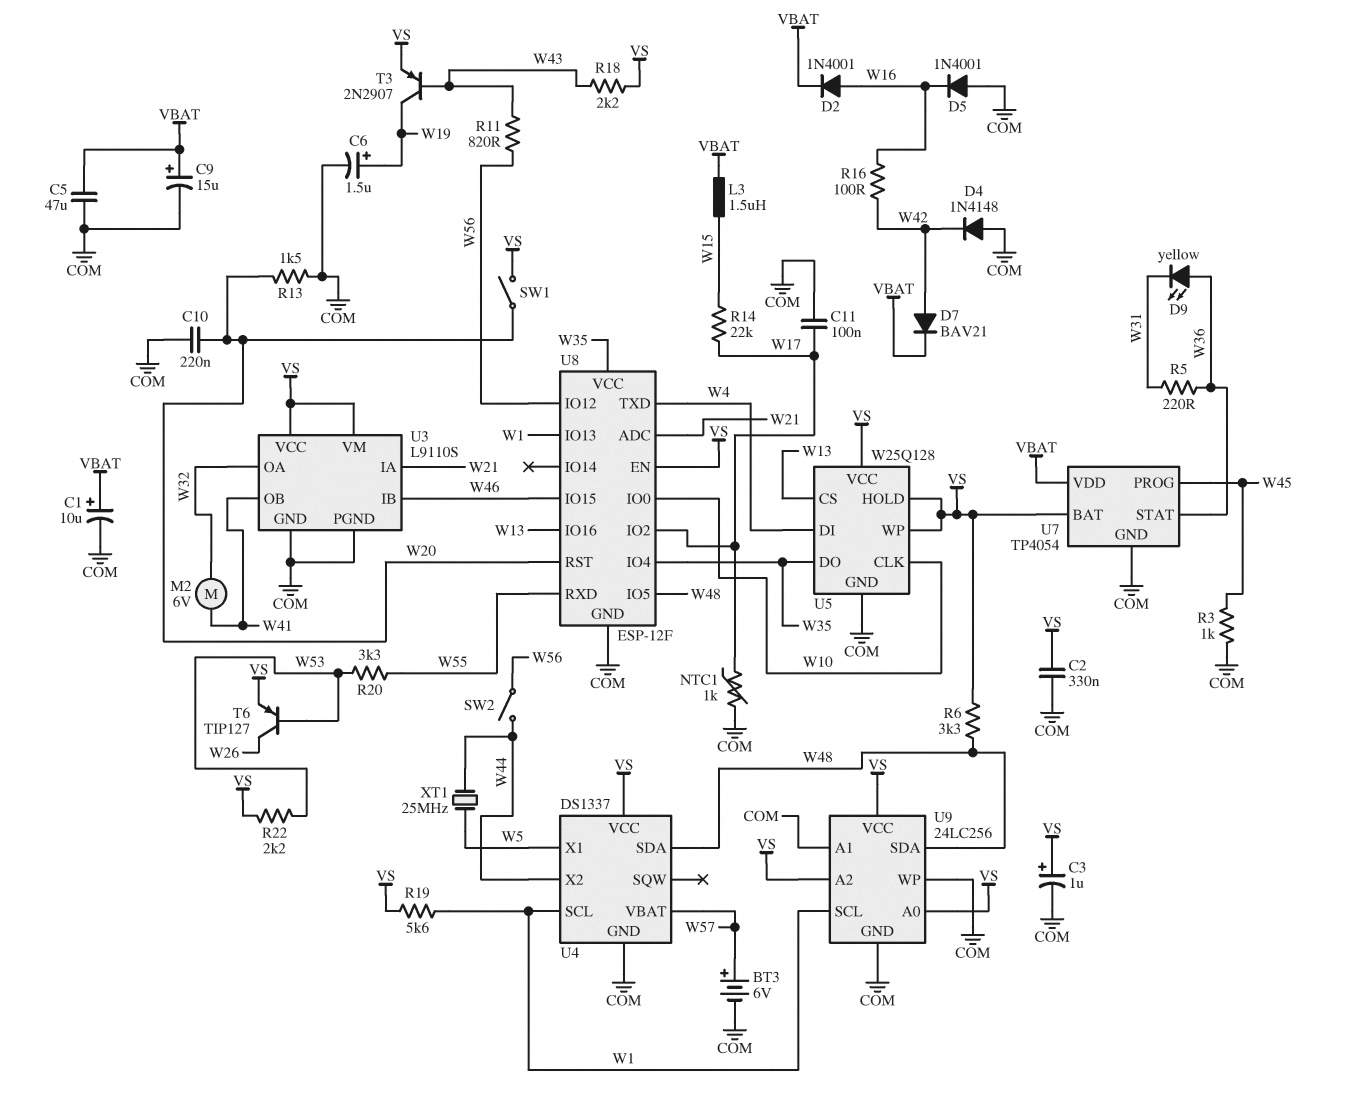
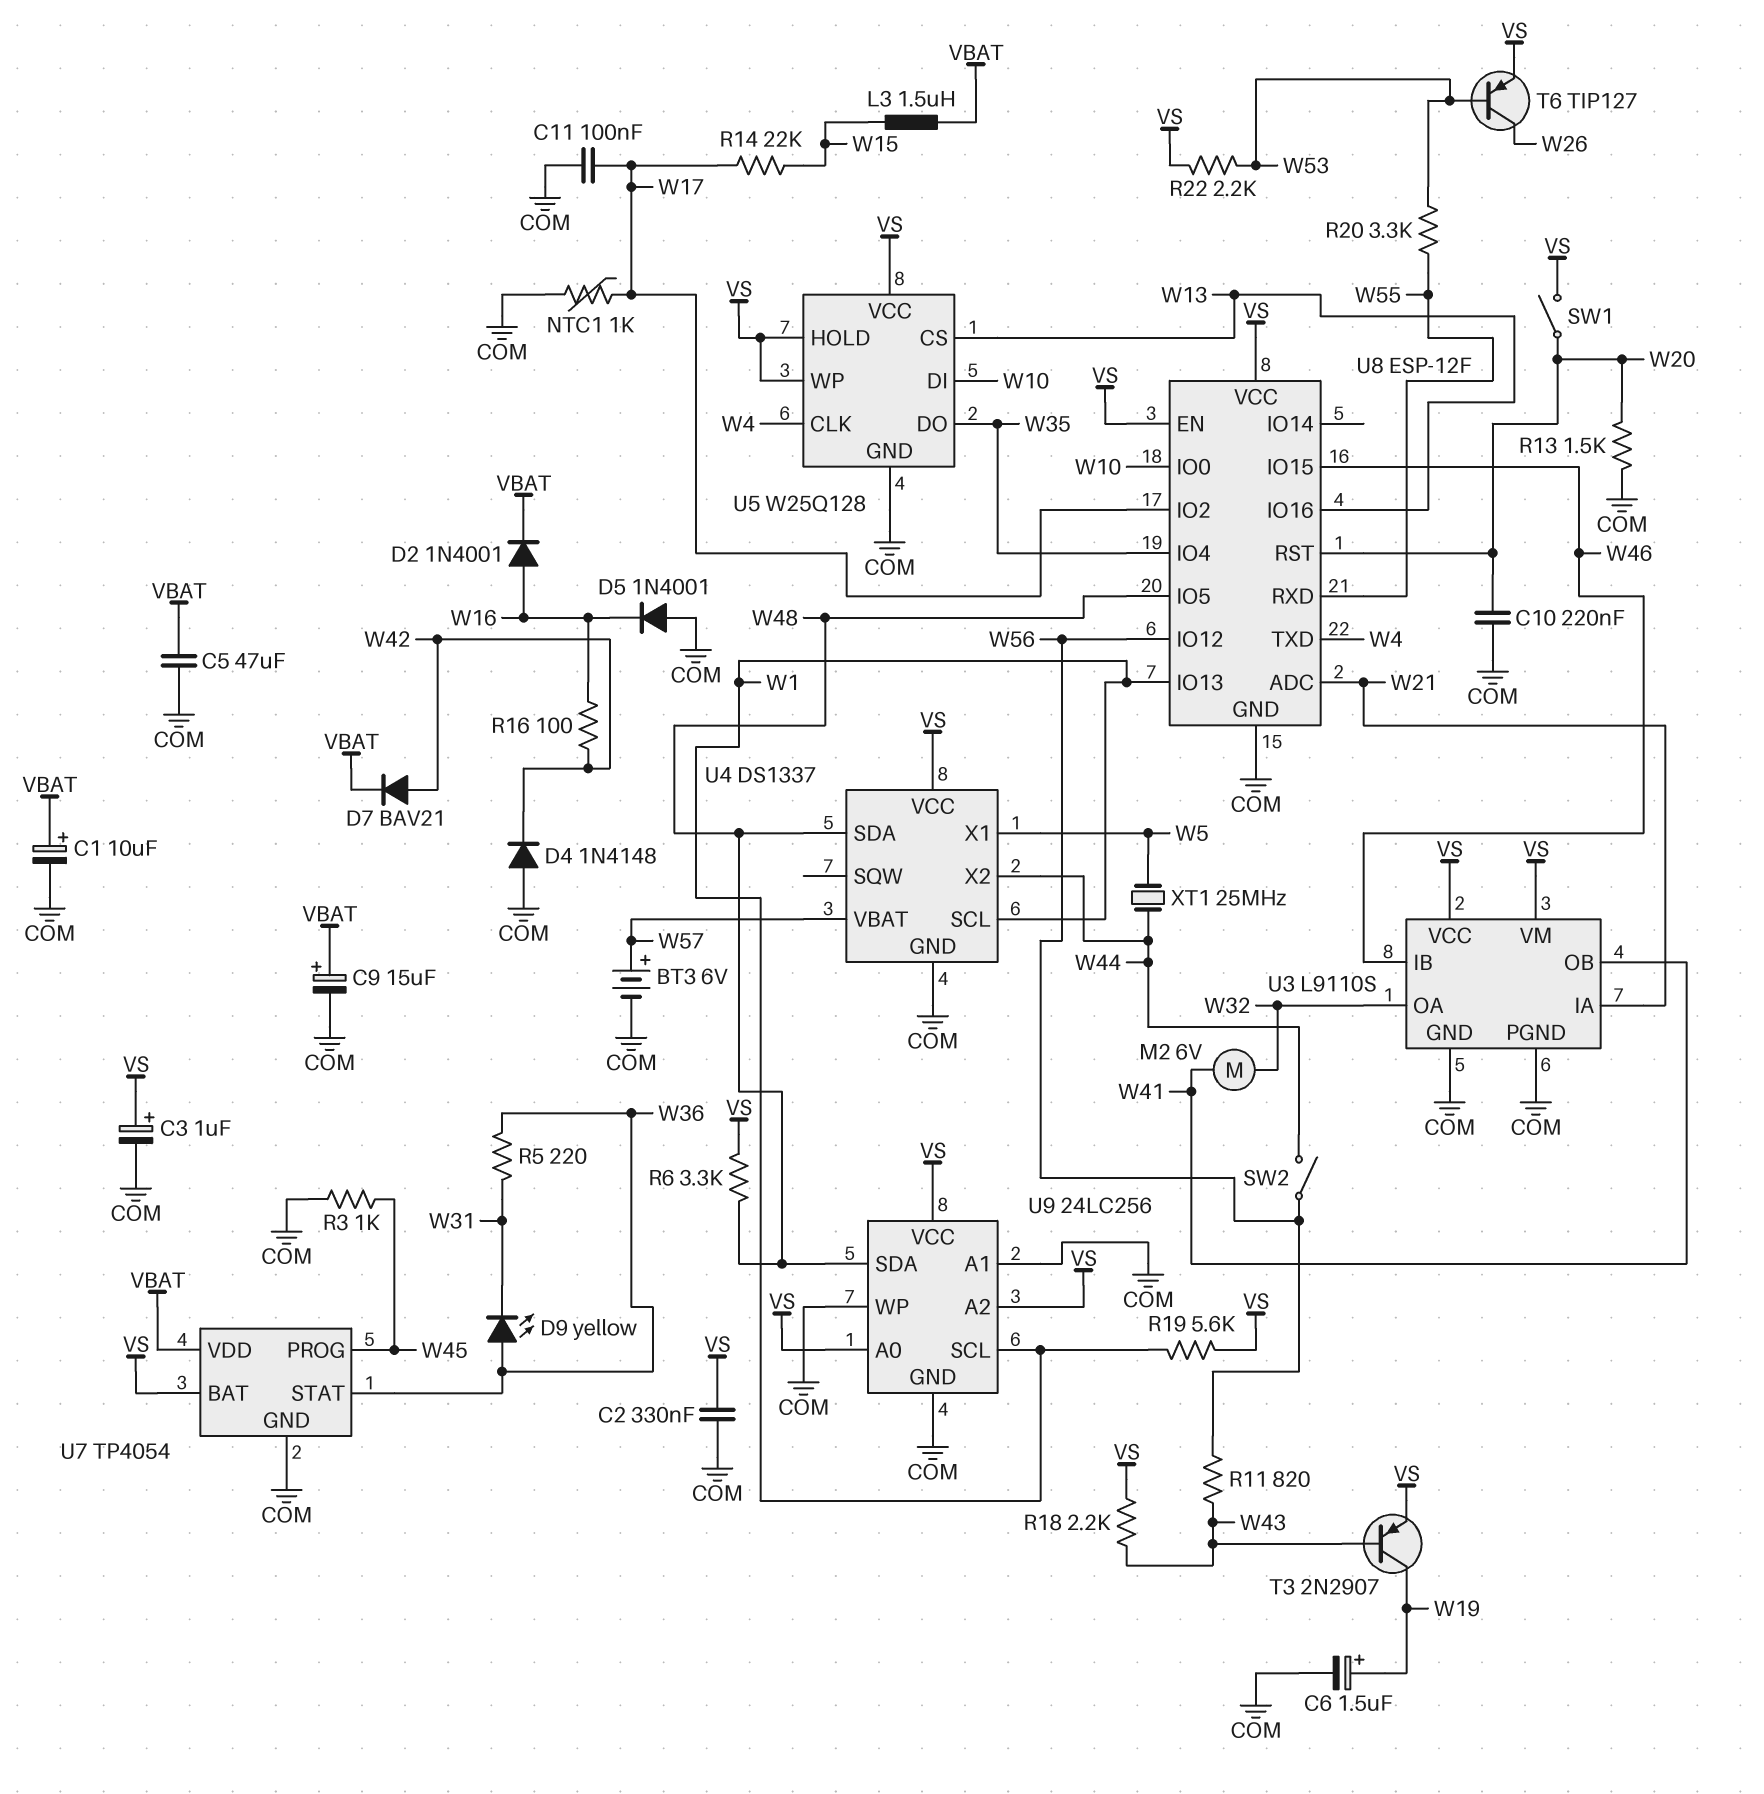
U5 pin CLK: W10 -> W4
U5 pin DI: W4 -> W10
U8 pin VCC: W35 -> VS

